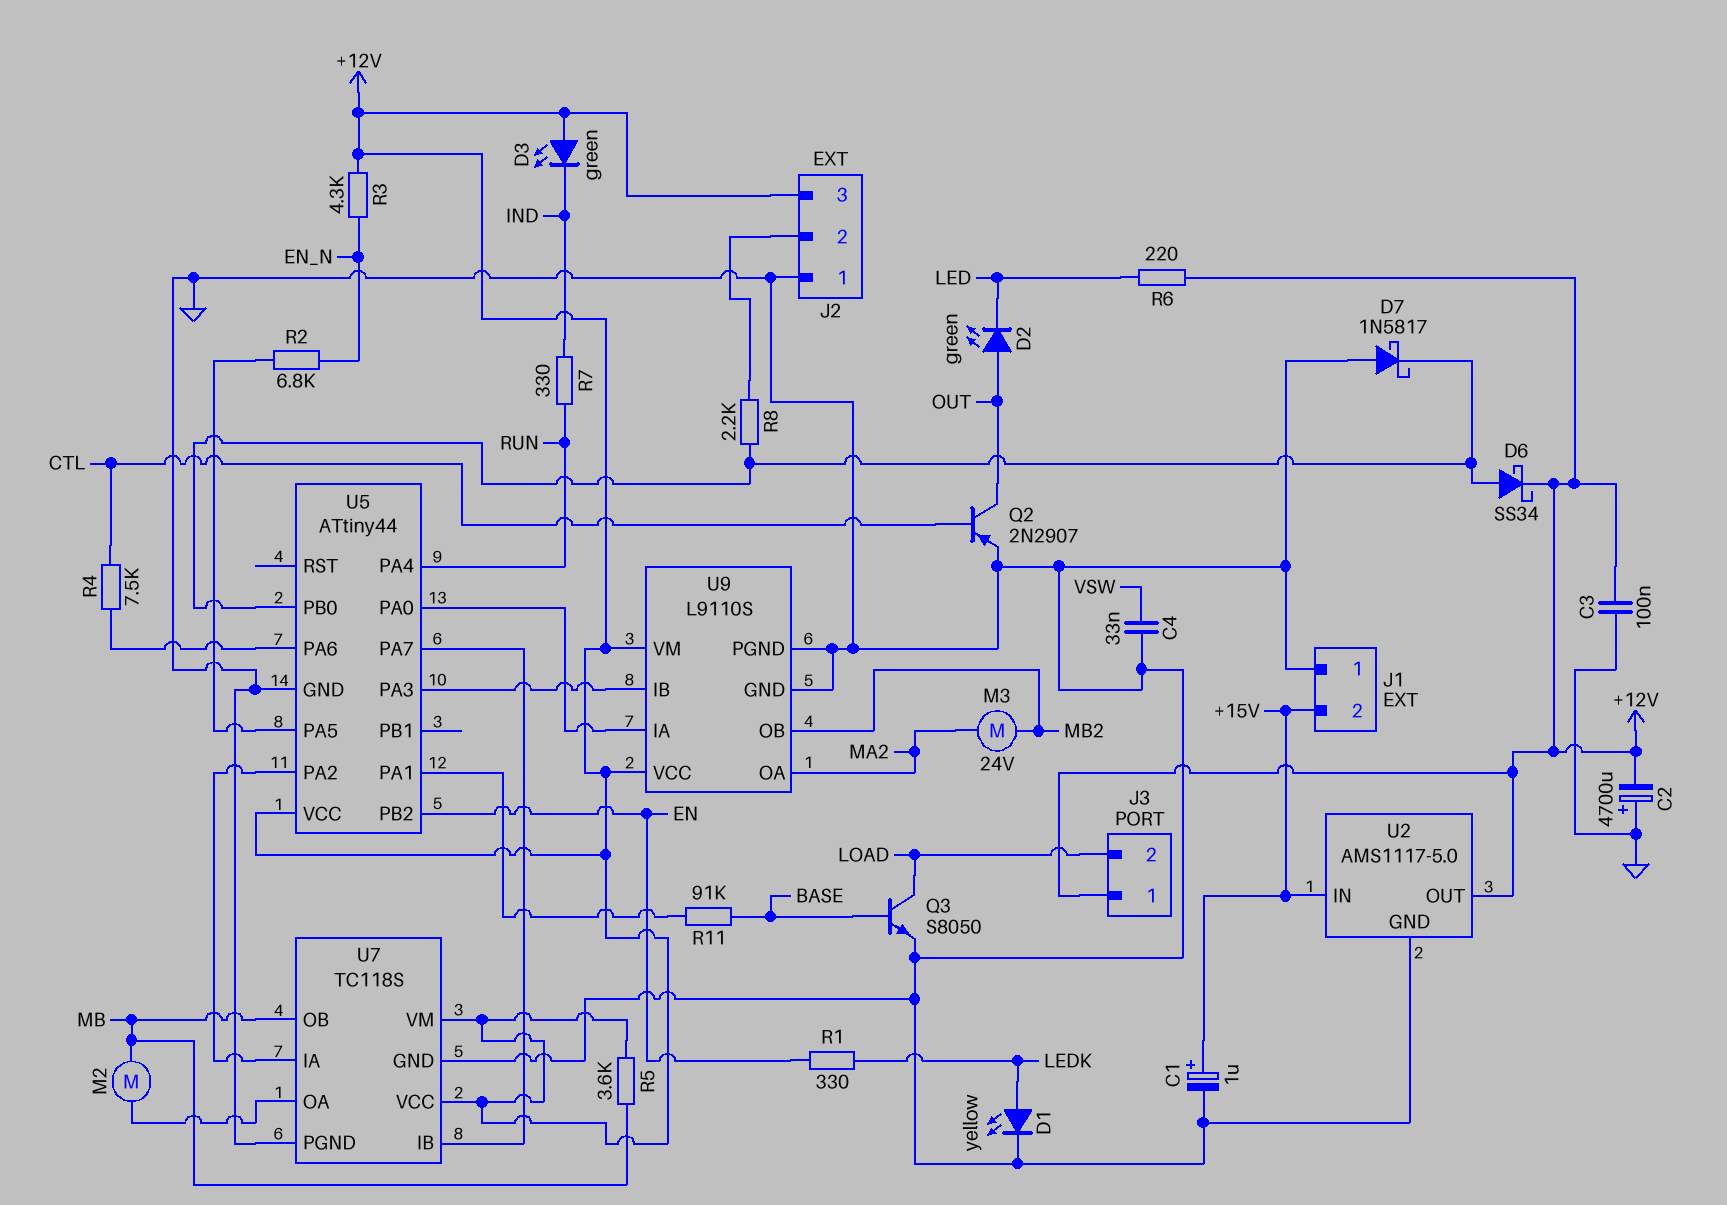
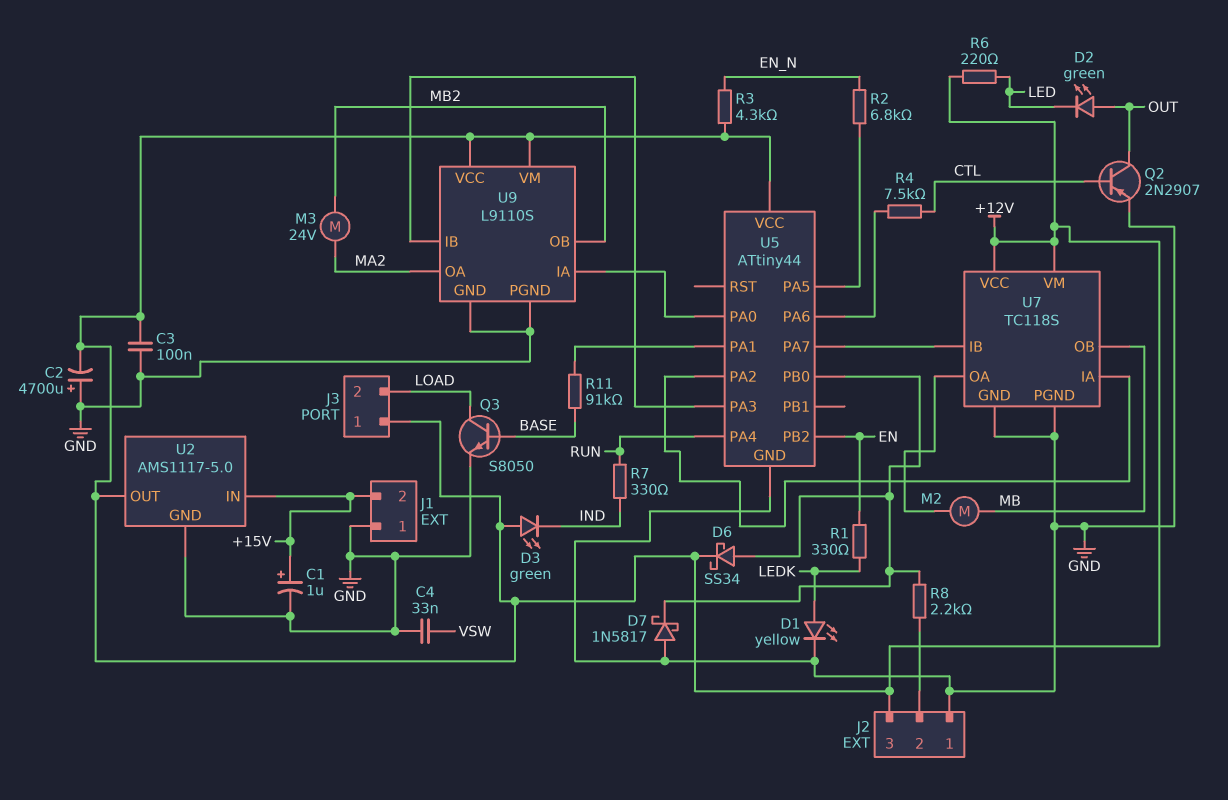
R5: 3.6k (+12V, MB) -> none

